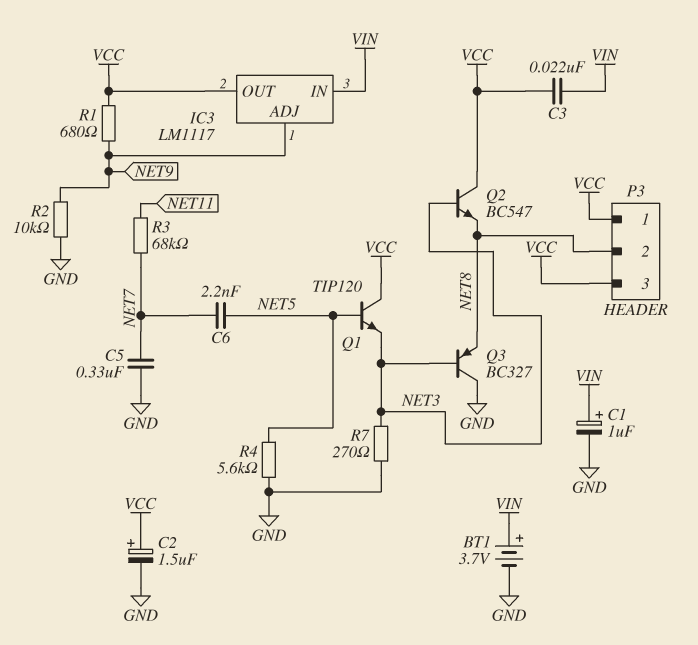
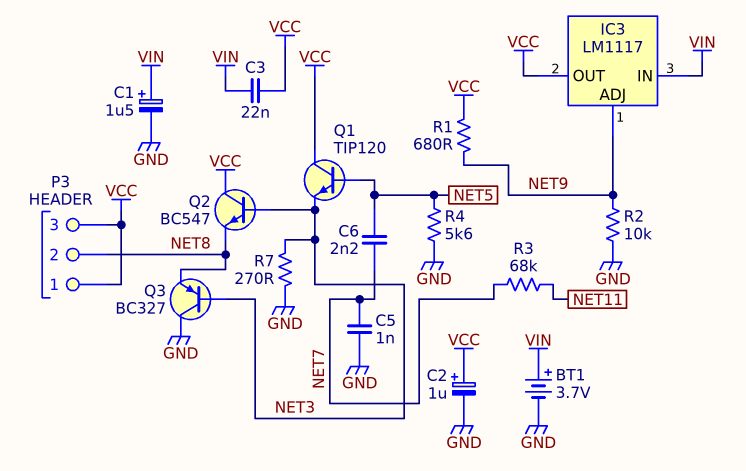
C1: 1uF (plus VIN, minus GND) -> 1.5uF (plus VIN, minus GND)
C2: 1.5uF (plus VCC, minus GND) -> 1uF (plus VCC, minus GND)
C5: 330nF (GND, NET7) -> 1nF (GND, NET7)

